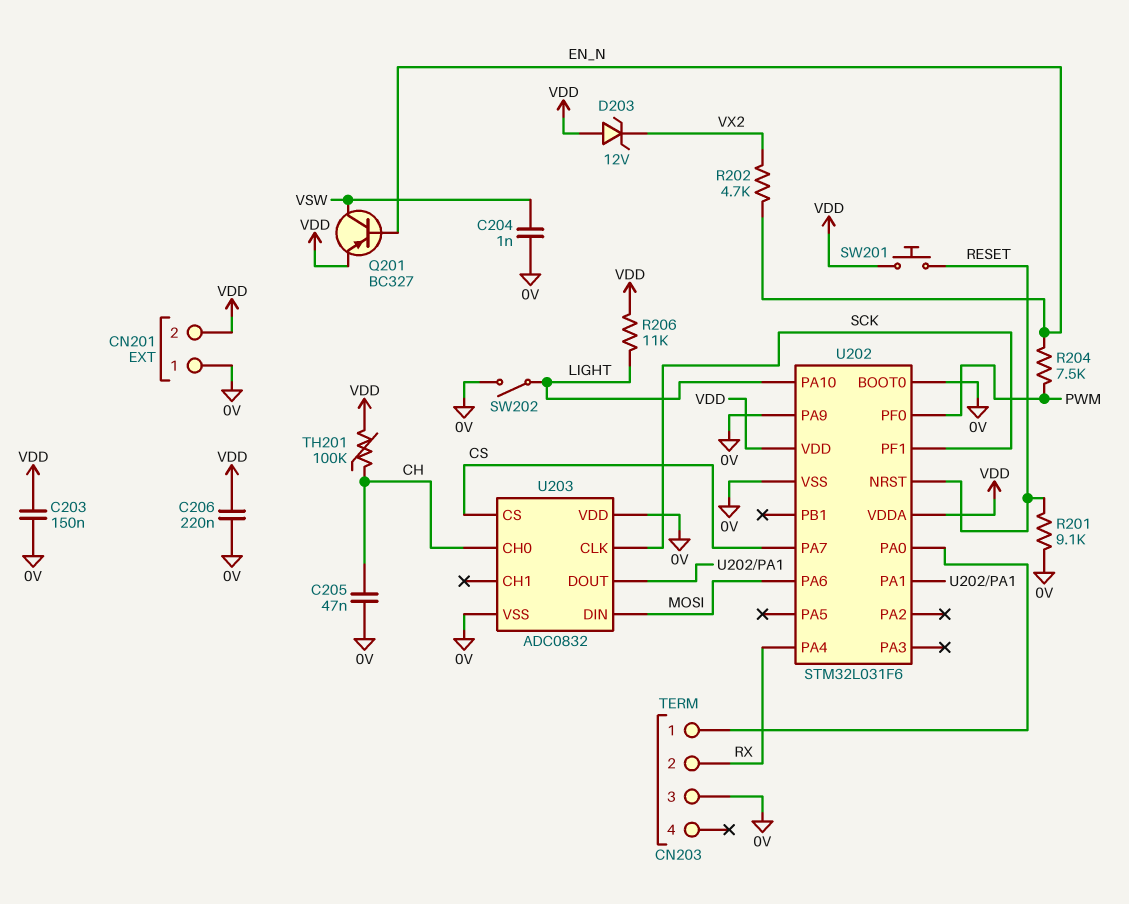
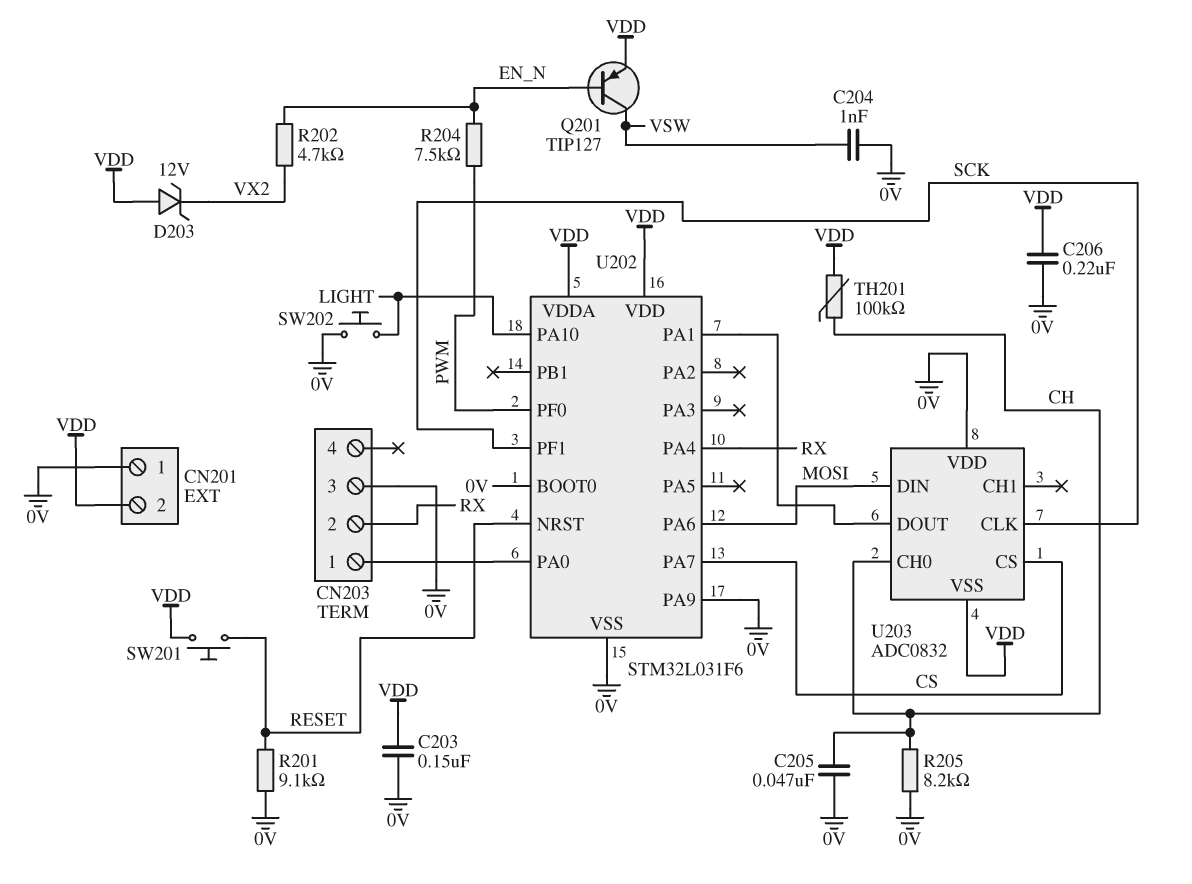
Q201: PNP BC327 (B EN_N, C VSW, E VDD) -> PNP TIP127 (B EN_N, C VSW, E VDD)
R205: none -> 8.2k (0V, CH)
R206: 11k (LIGHT, VDD) -> none
SW202: switch (0V, LIGHT) -> button (0V, LIGHT)
U203 pin VSS: 0V -> VDD

